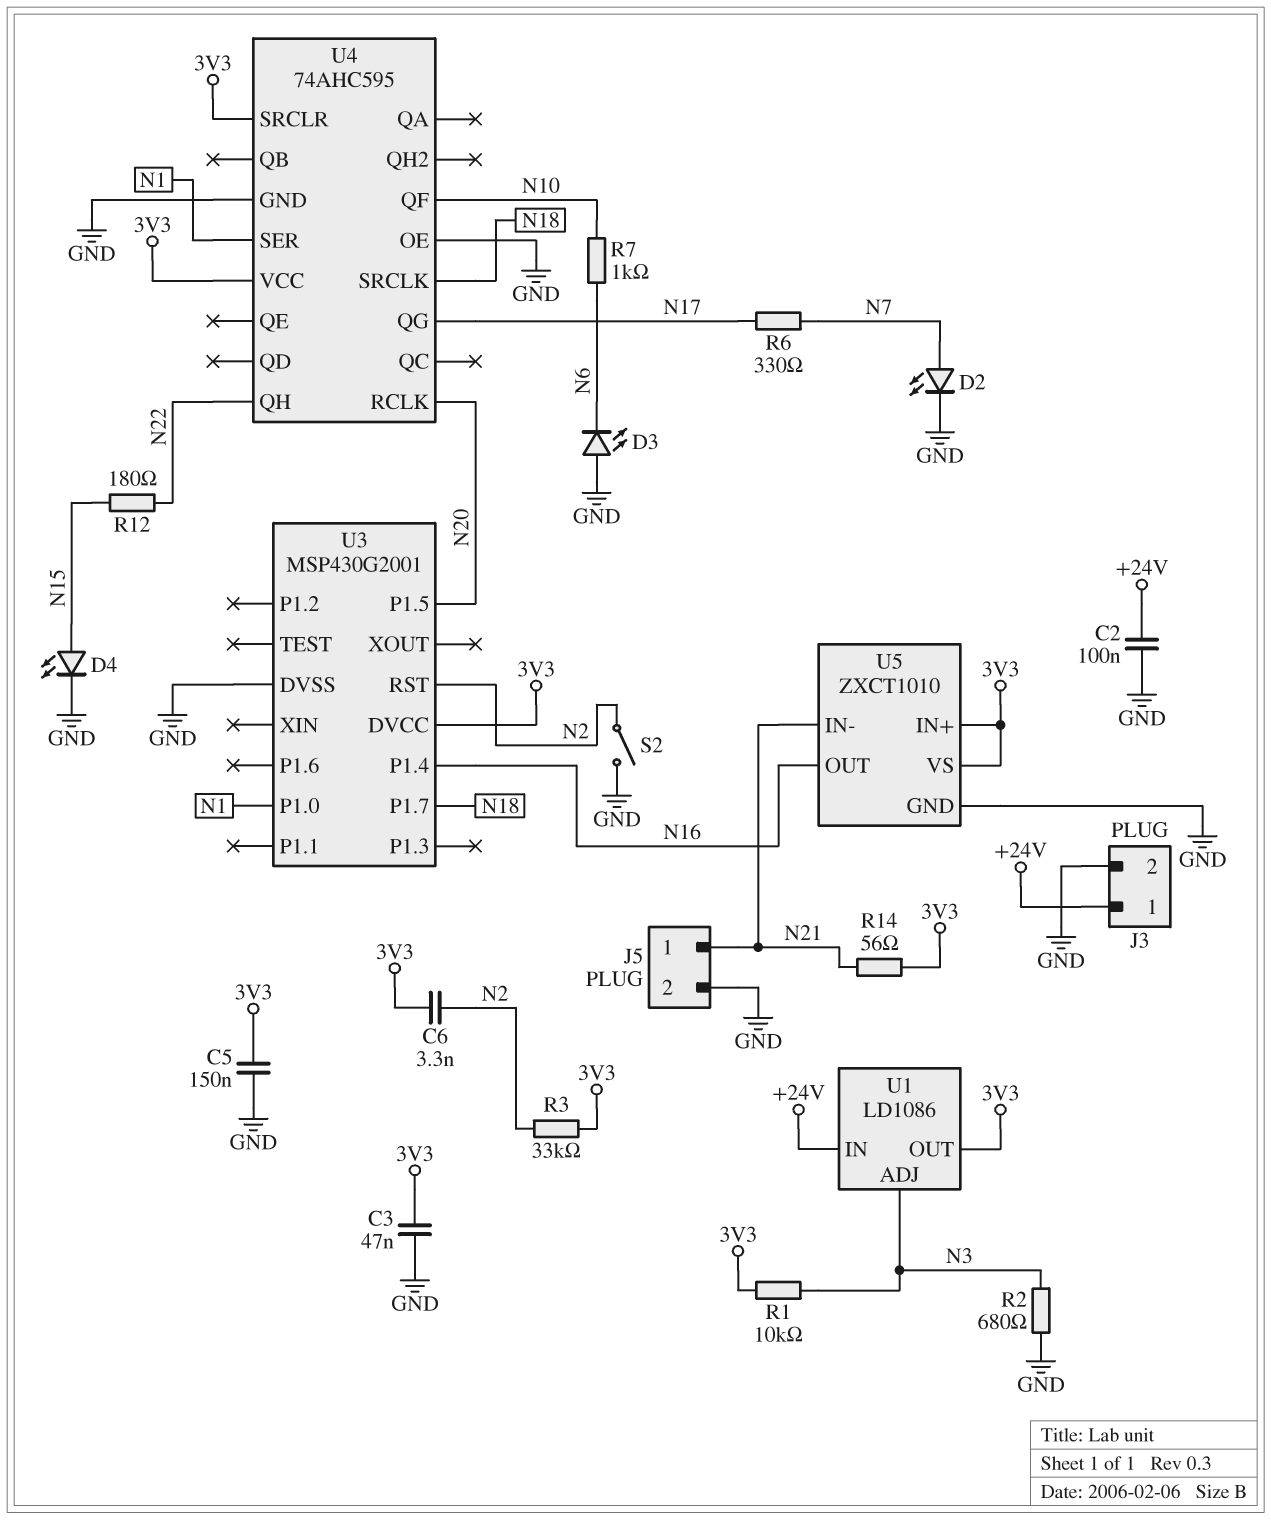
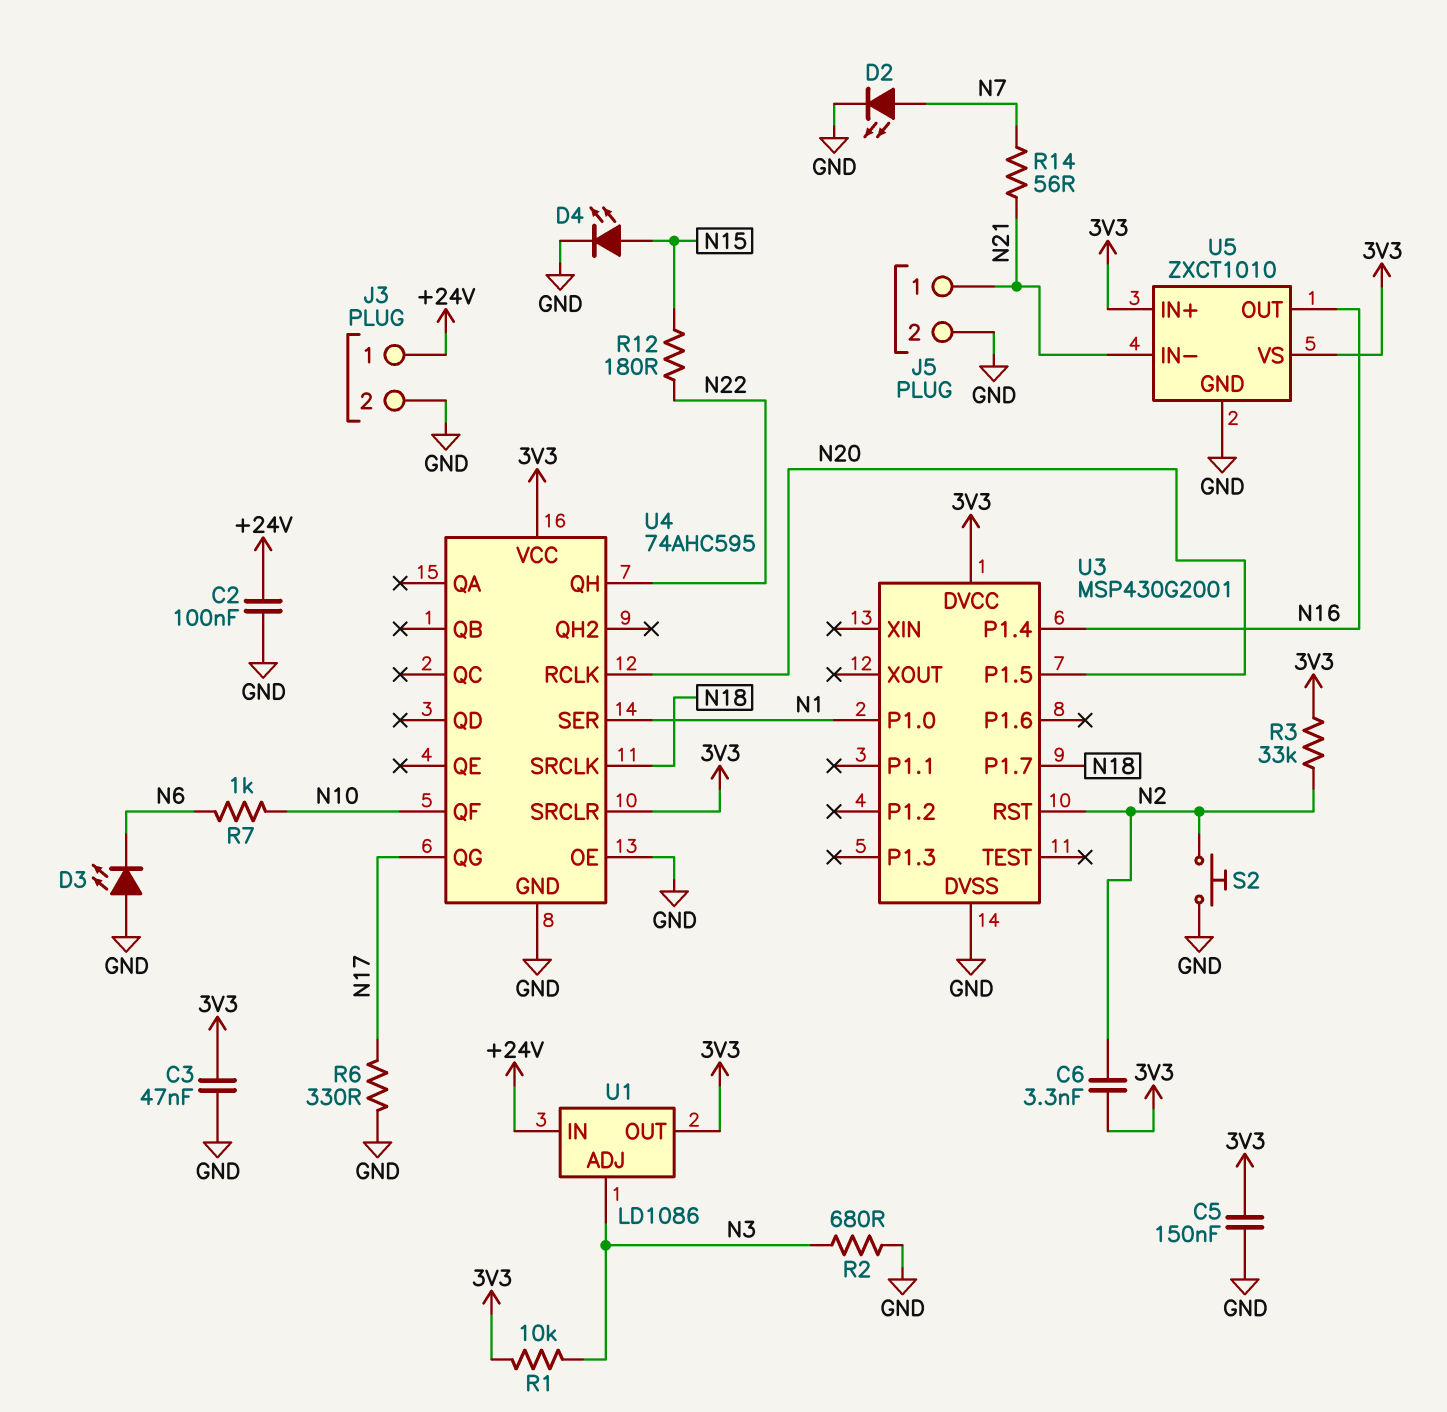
R6: 330 (N7, N17) -> 330 (GND, N17)
R14: 56 (3V3, N21) -> 56 (N7, N21)
S2: switch (GND, N2) -> button (GND, N2)

